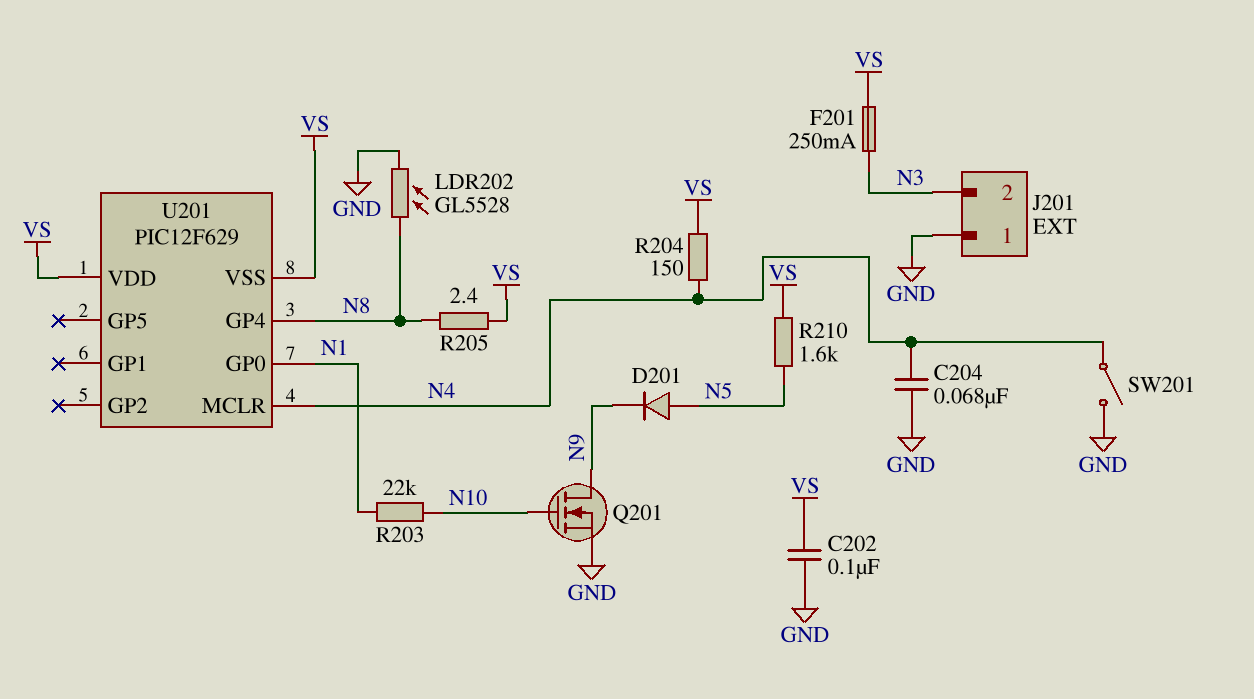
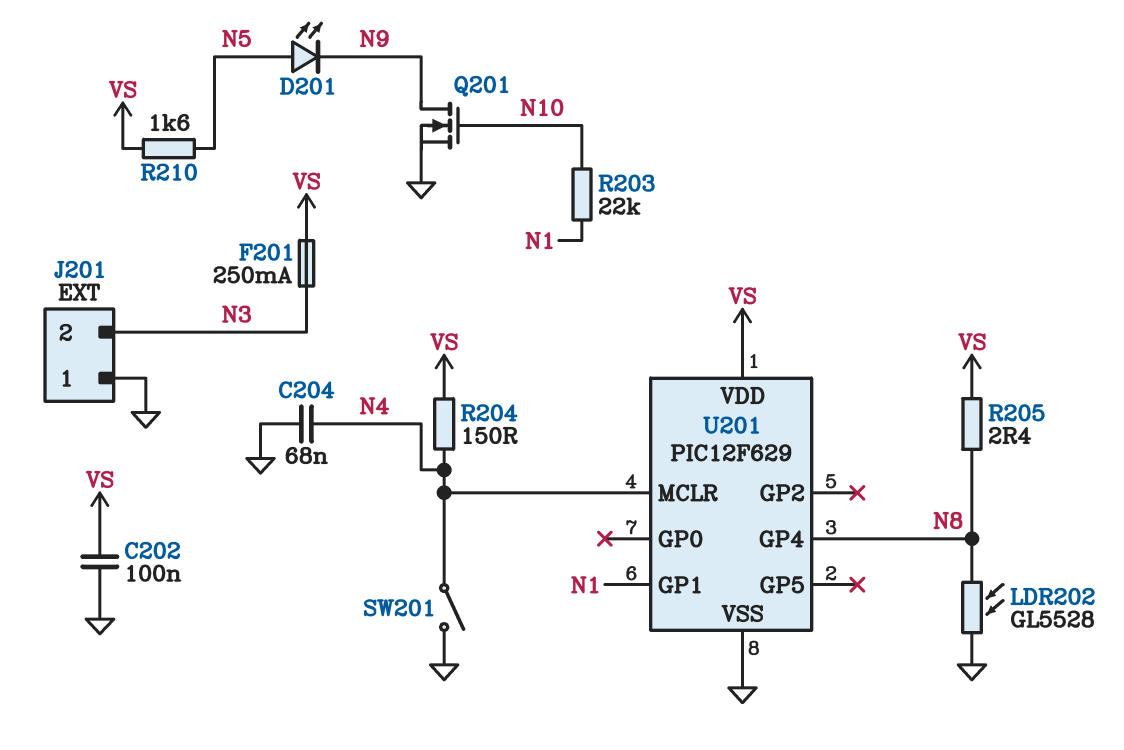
D201: diode (A N5, K N9) -> LED (A N5, K N9)
U201 pin GP0: N1 -> none
U201 pin GP1: none -> N1
U201 pin VSS: VS -> GND

